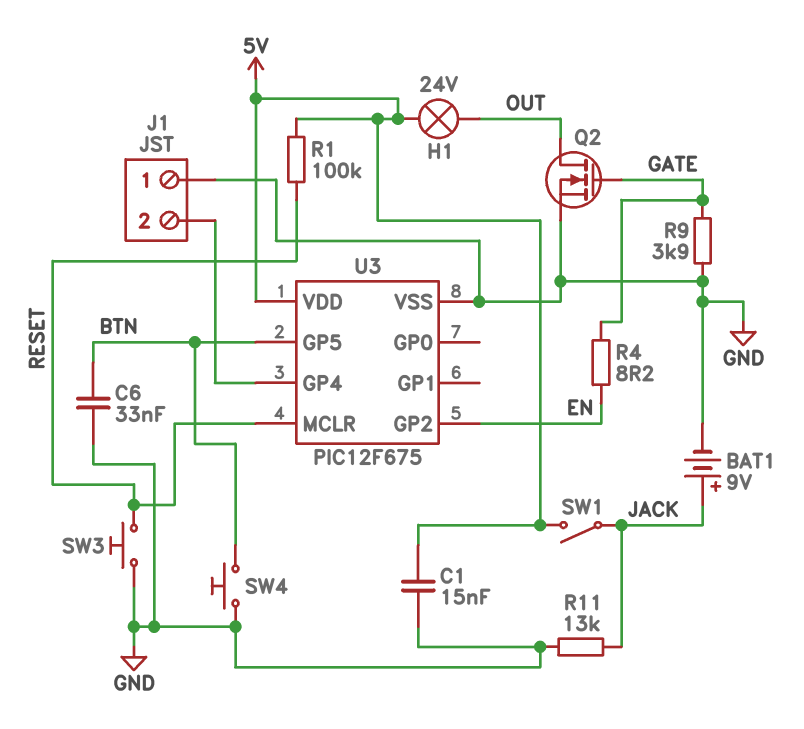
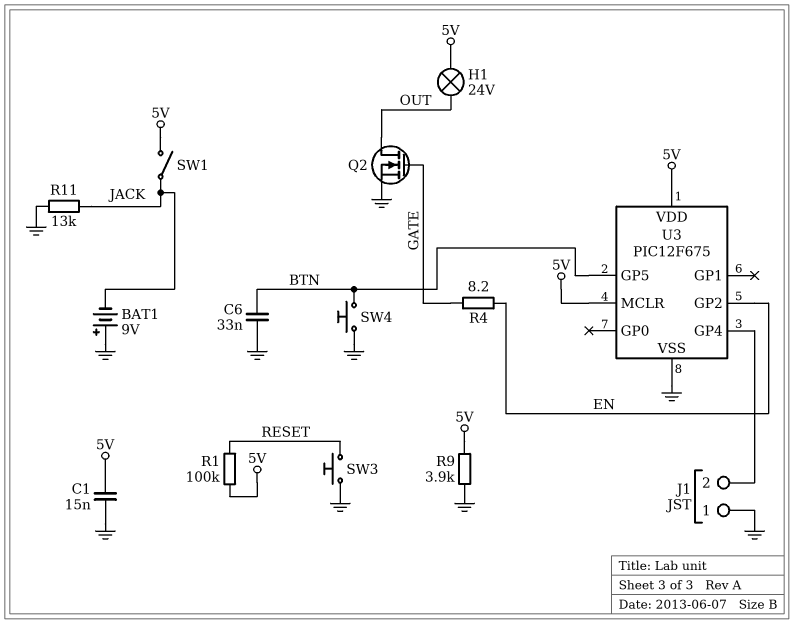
BAT1: 9V (plus JACK, minus GND) -> 9V (plus GND, minus JACK)
R9: 3.9k (GATE, GND) -> 3.9k (5V, GND)
U3 pin MCLR: RESET -> 5V

